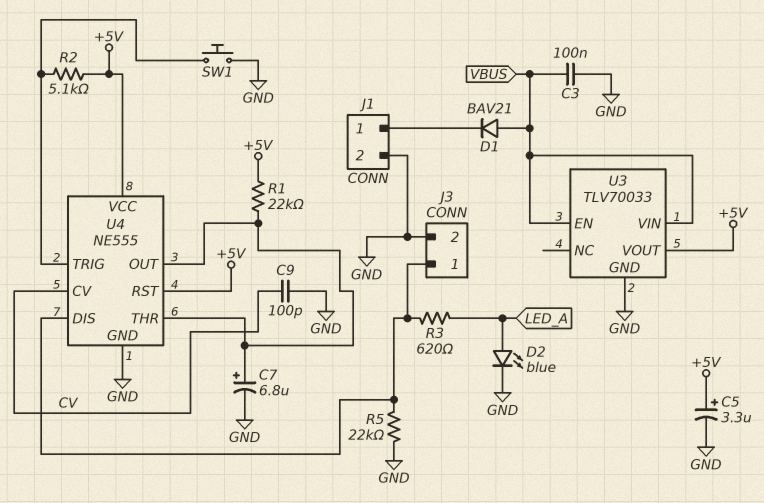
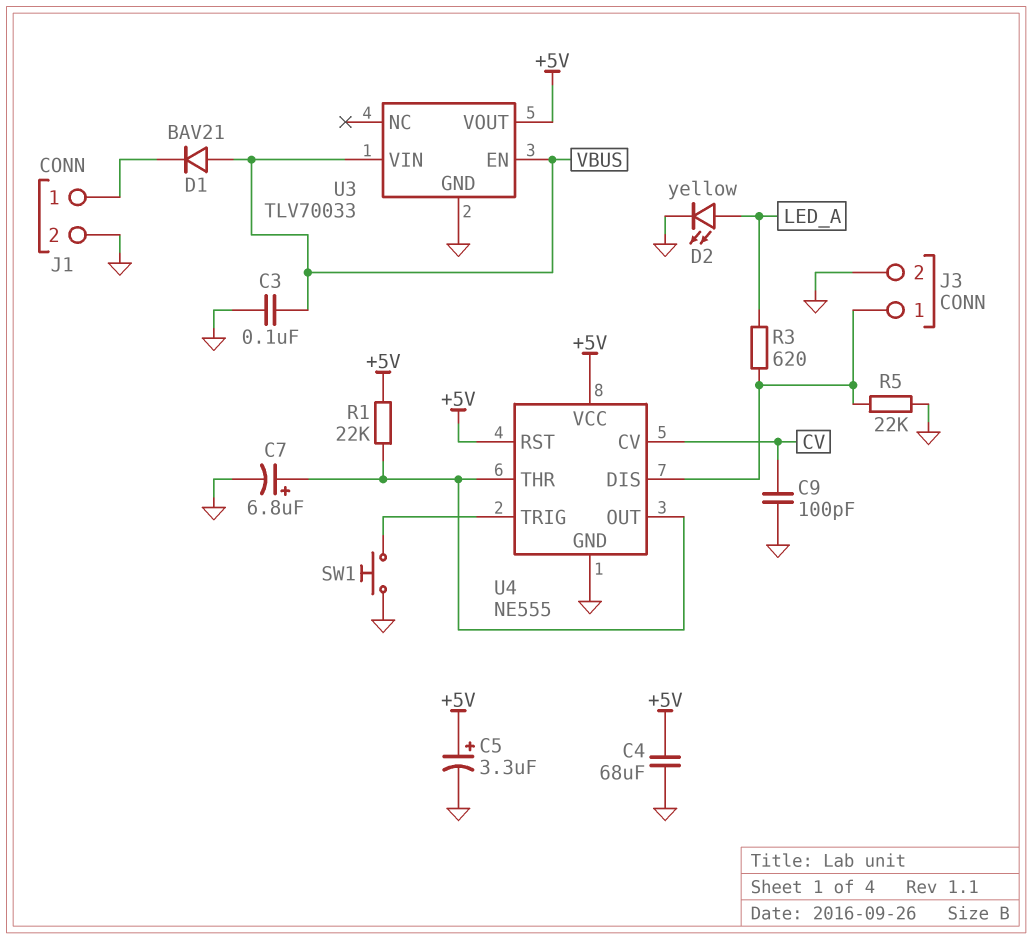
C4: none -> 68uF (+5V, GND)
D2: LED blue (A LED_A, K GND) -> LED yellow (A LED_A, K GND)
R2: 5.1k (+5V, U4/TRIG) -> none

